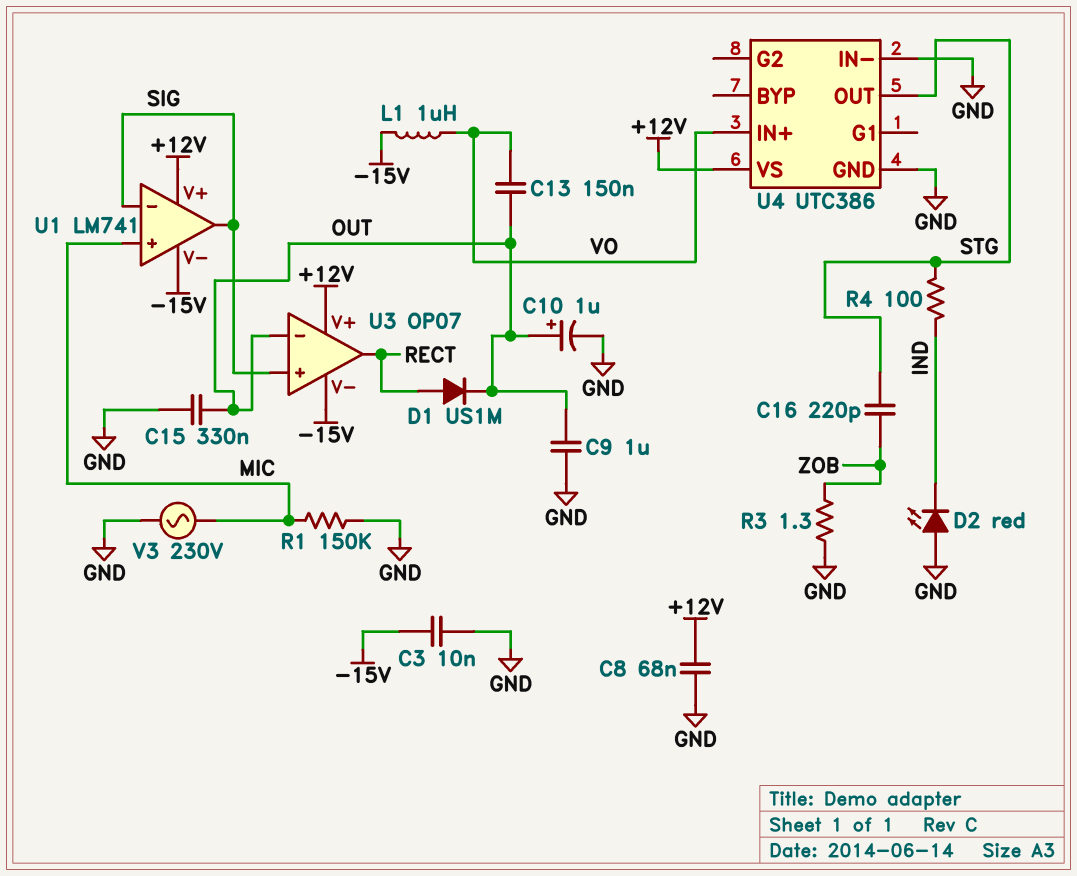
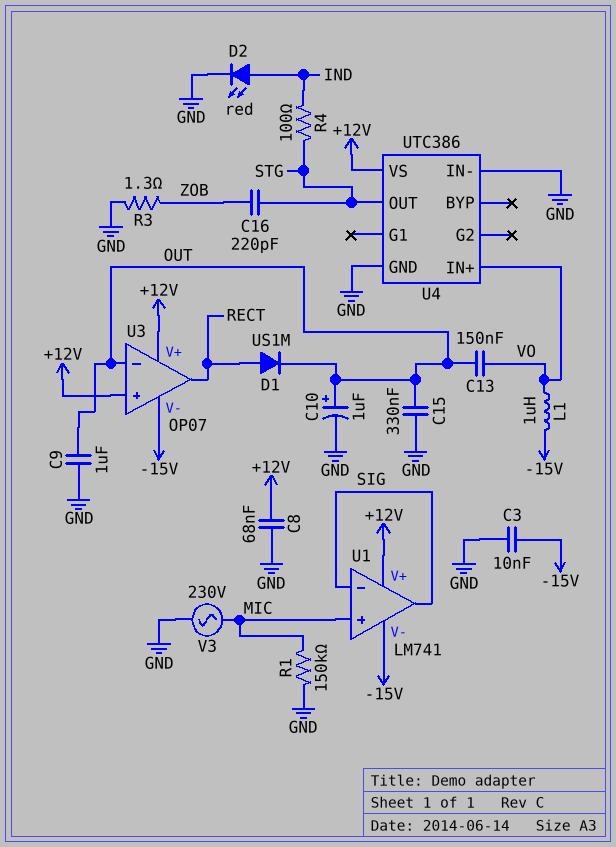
D2: LED red (A GND, K IND) -> LED red (A IND, K GND)
U3 pin in+: SIG -> +12V

